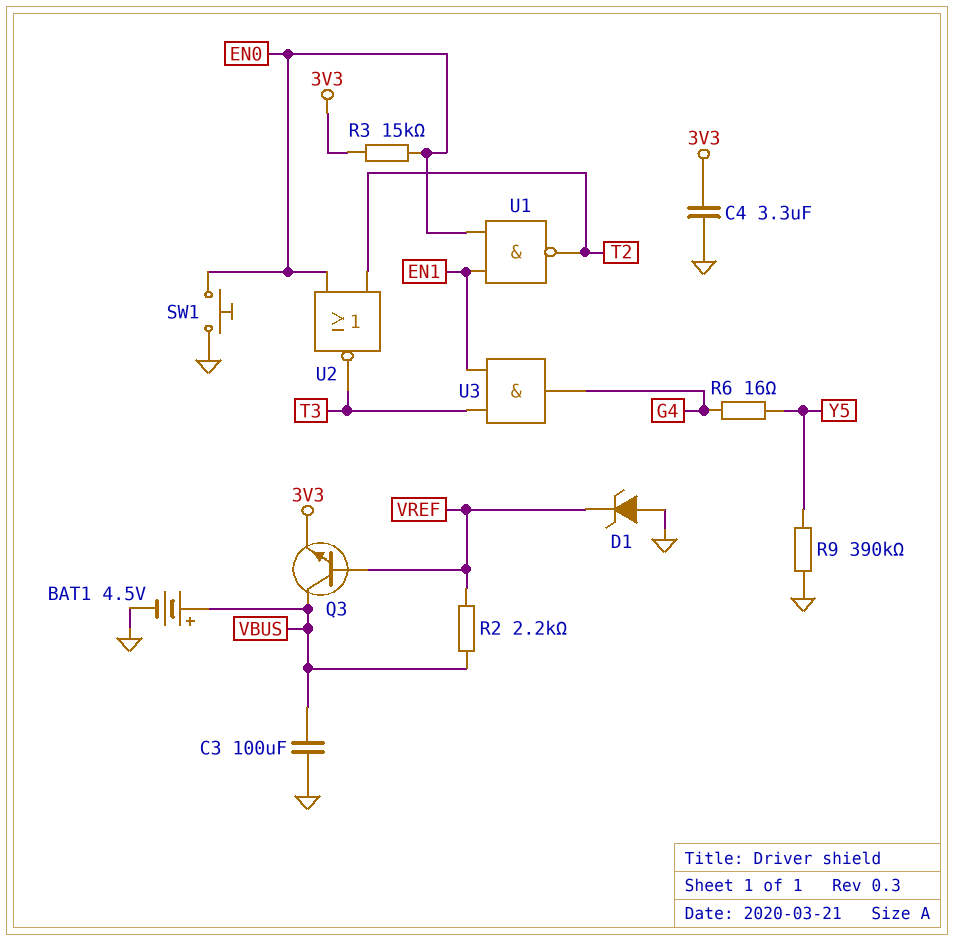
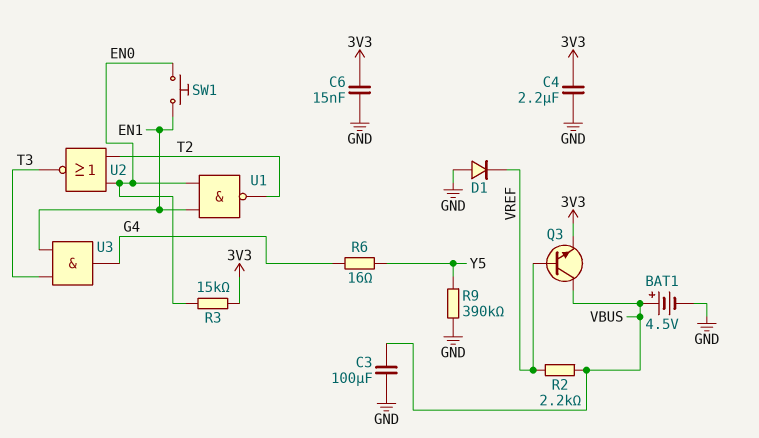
C4: 3.3uF (3V3, GND) -> 2.2uF (3V3, GND)
C6: none -> 15nF (3V3, GND)
D1: zener (A GND, K VREF) -> diode (A GND, K VREF)
SW1: button (EN0, GND) -> button (EN0, EN1)

